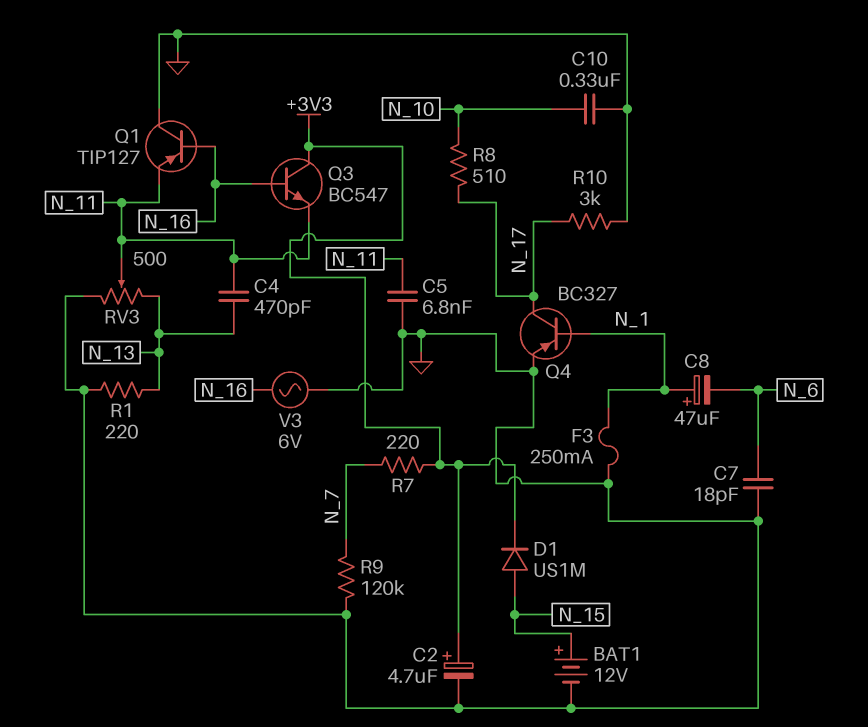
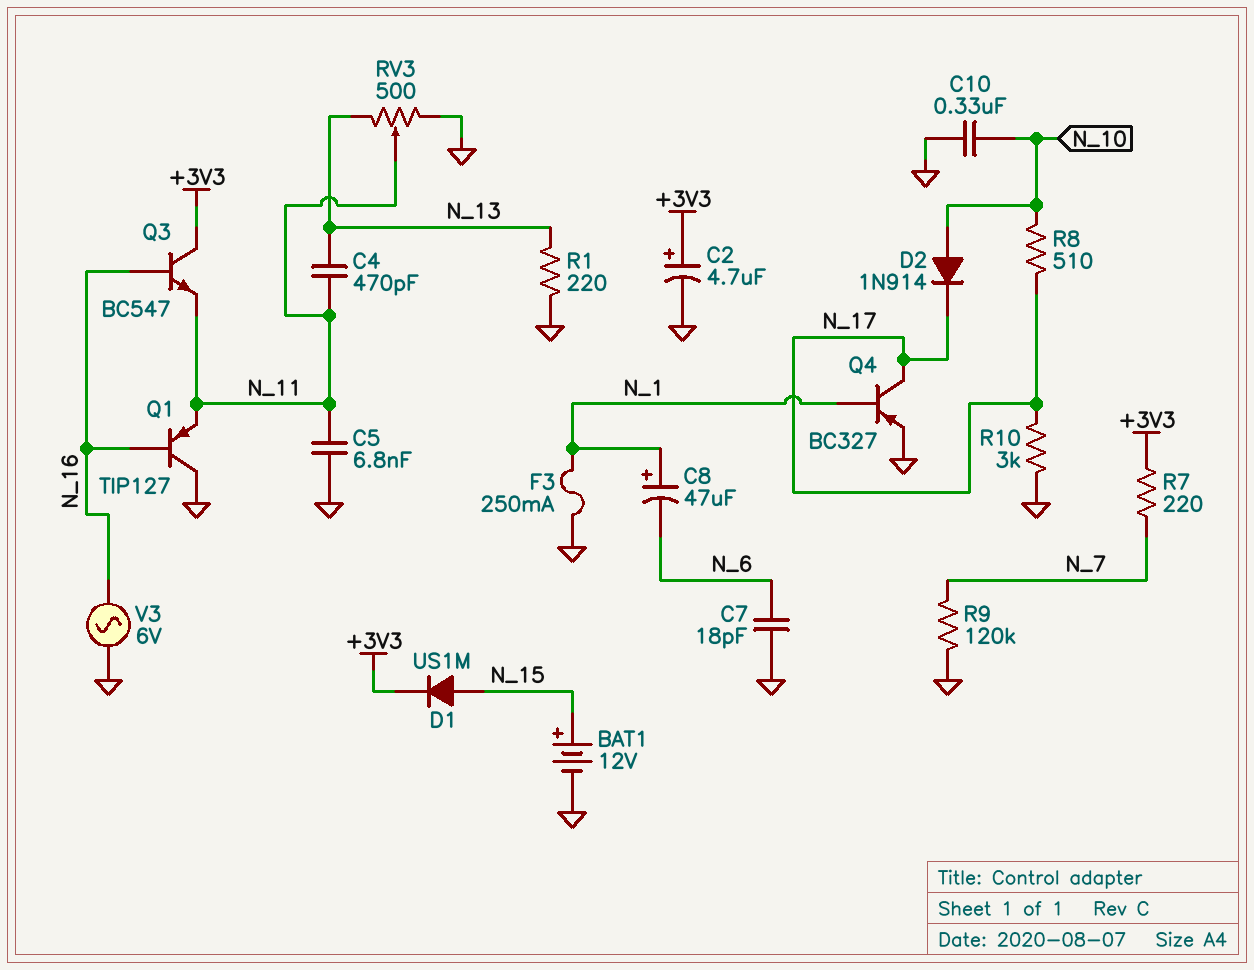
D2: none -> diode 1N914 (A N_10, K N_17)

